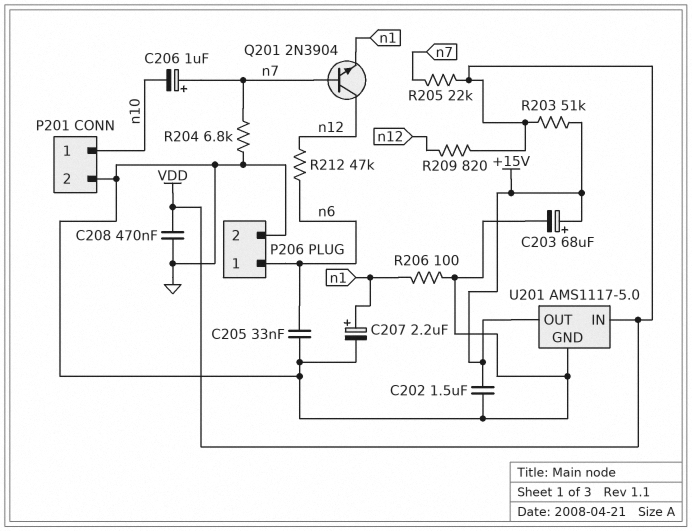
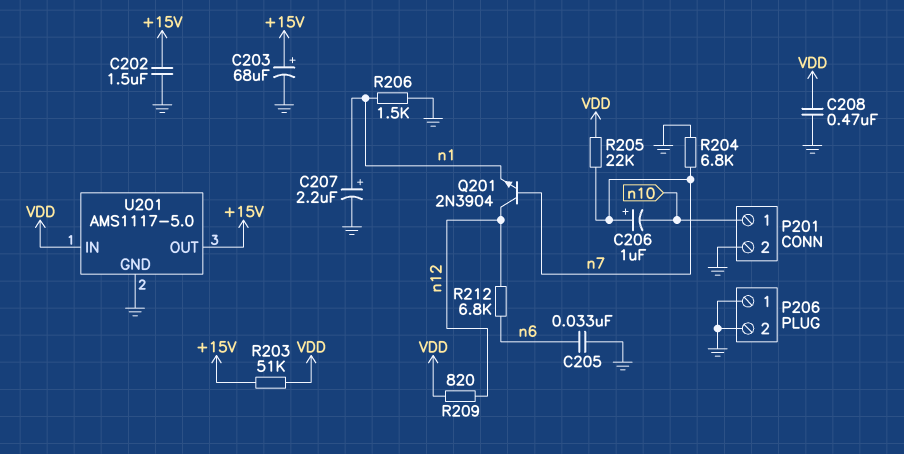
P206 pin 1: n6 -> GND
R206: 100 (GND, n1) -> 1.5k (GND, n1)
R212: 47k (n6, n12) -> 6.8k (n6, n12)

